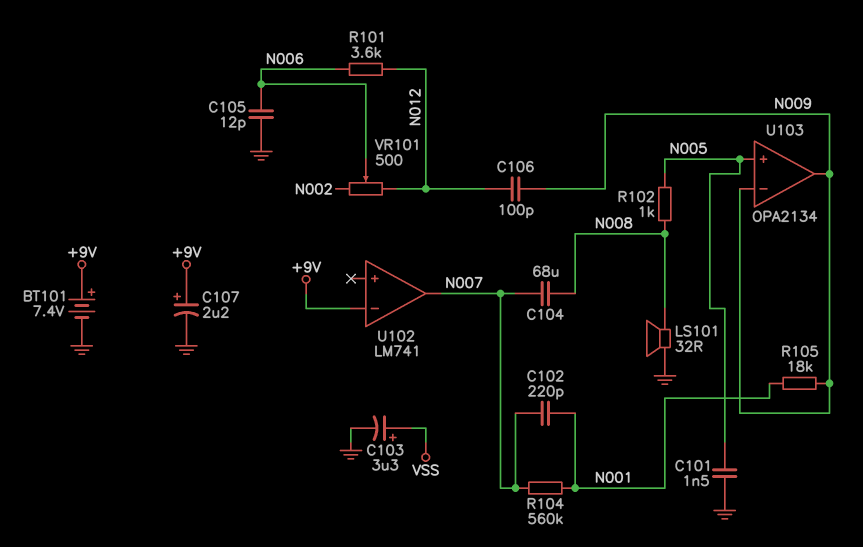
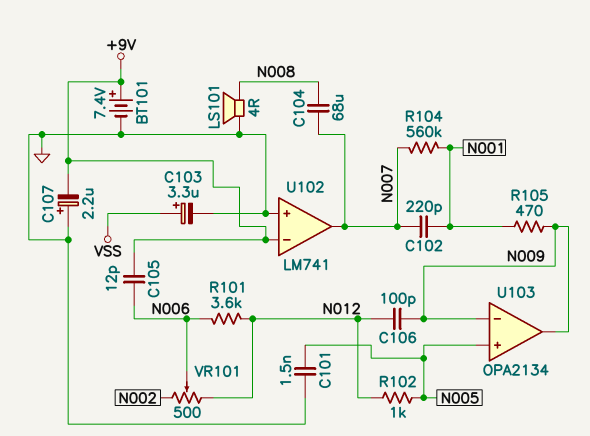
C105: 12pF (GND, N006) -> 12pF (+9V, N006)
C107: 2.2uF (plus +9V, minus GND) -> 2.2uF (plus GND, minus +9V)
LS101: speaker 32R (GND, N008) -> speaker 4R (GND, N008)
R102: 1k (N005, N008) -> 1k (N005, N012)
R105: 18k (N001, N009) -> 470 (N001, N009)
U102 pin in+: none -> GND

